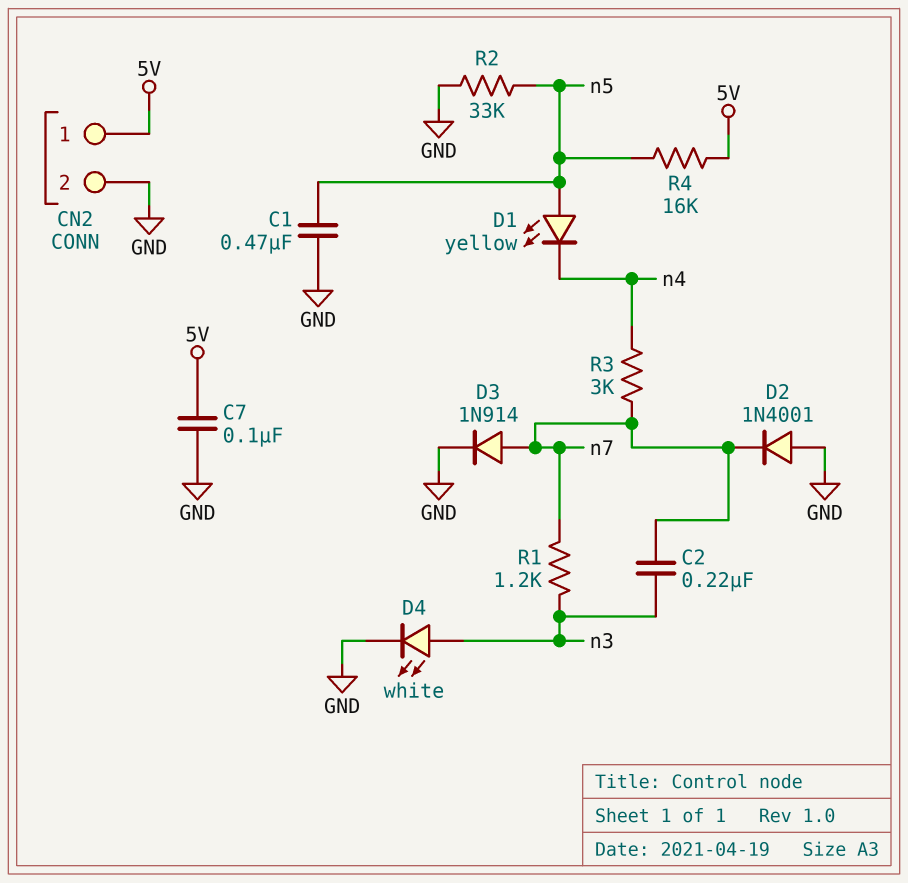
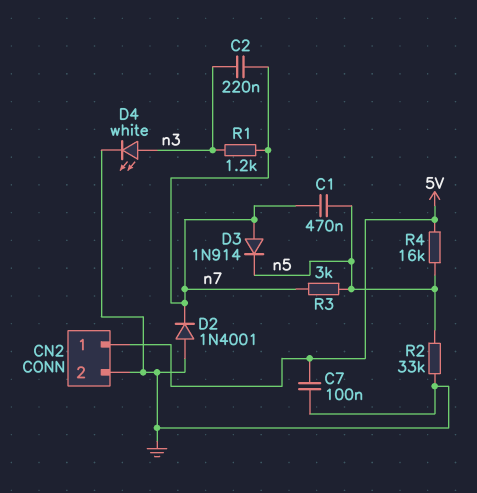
C1: 470nF (GND, n5) -> 470nF (n5, n7)
D1: LED yellow (A n5, K n4) -> none
D3: diode 1N914 (A n7, K GND) -> diode 1N914 (A n7, K n5)
R3: 3k (n4, n7) -> 3k (n5, n7)

